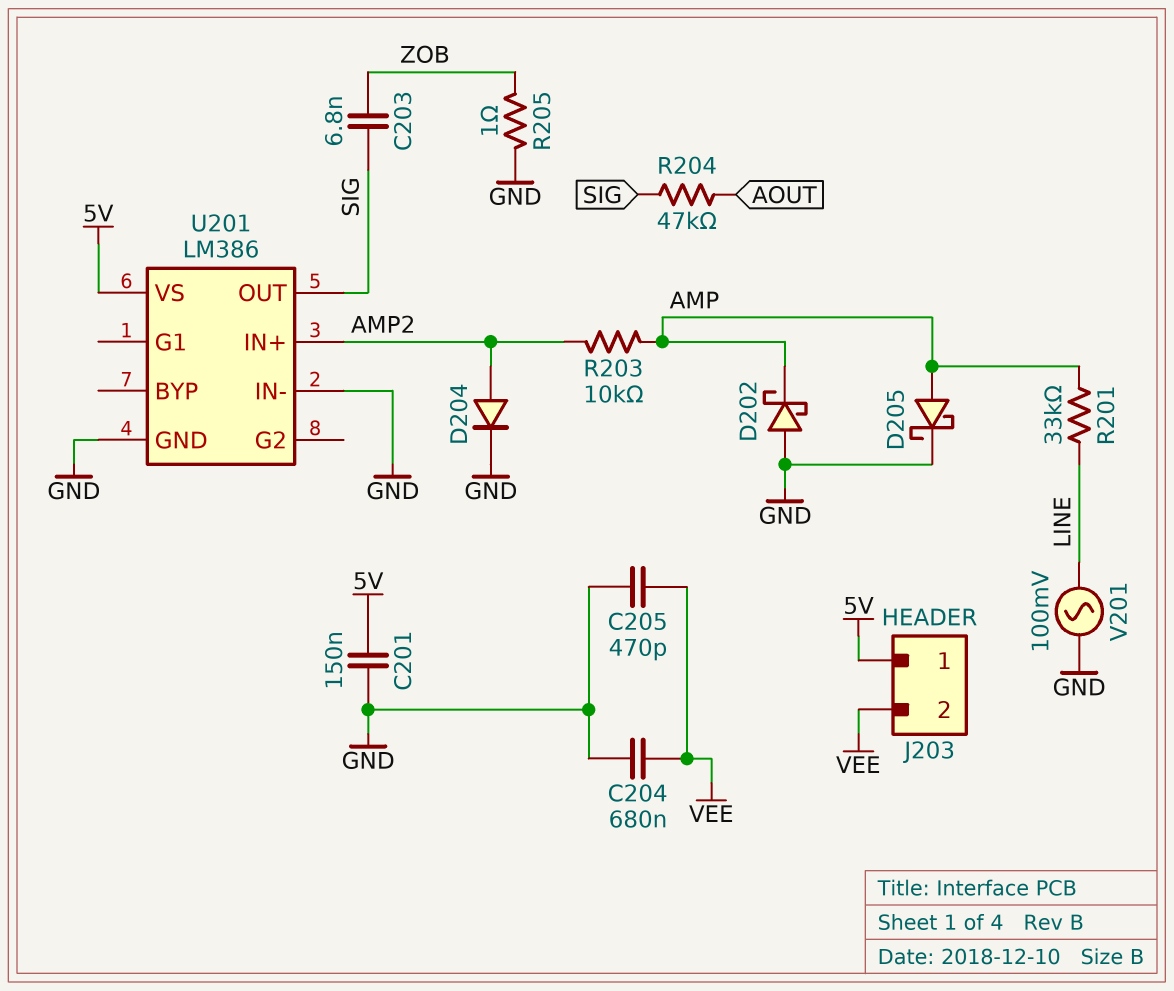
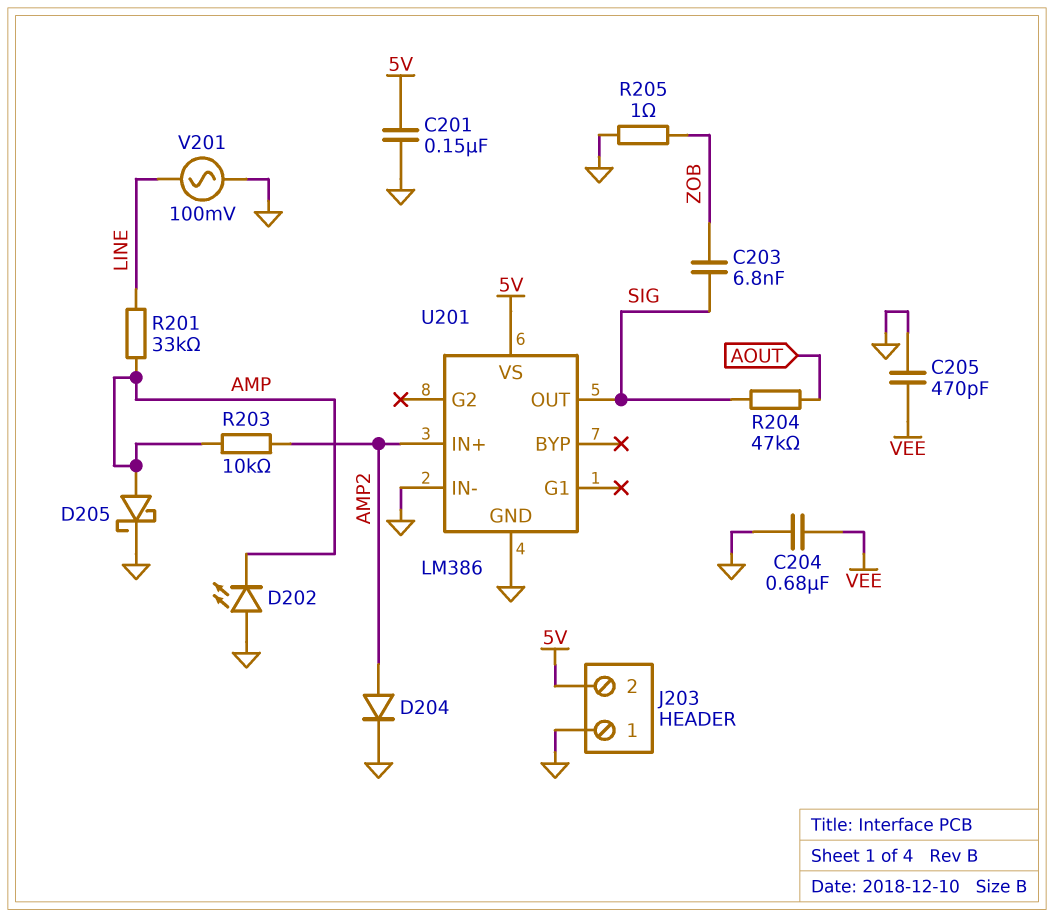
D202: schottky (A GND, K AMP) -> LED (A GND, K AMP)
J203 pin 1: 5V -> GND
J203 pin 2: VEE -> 5V

